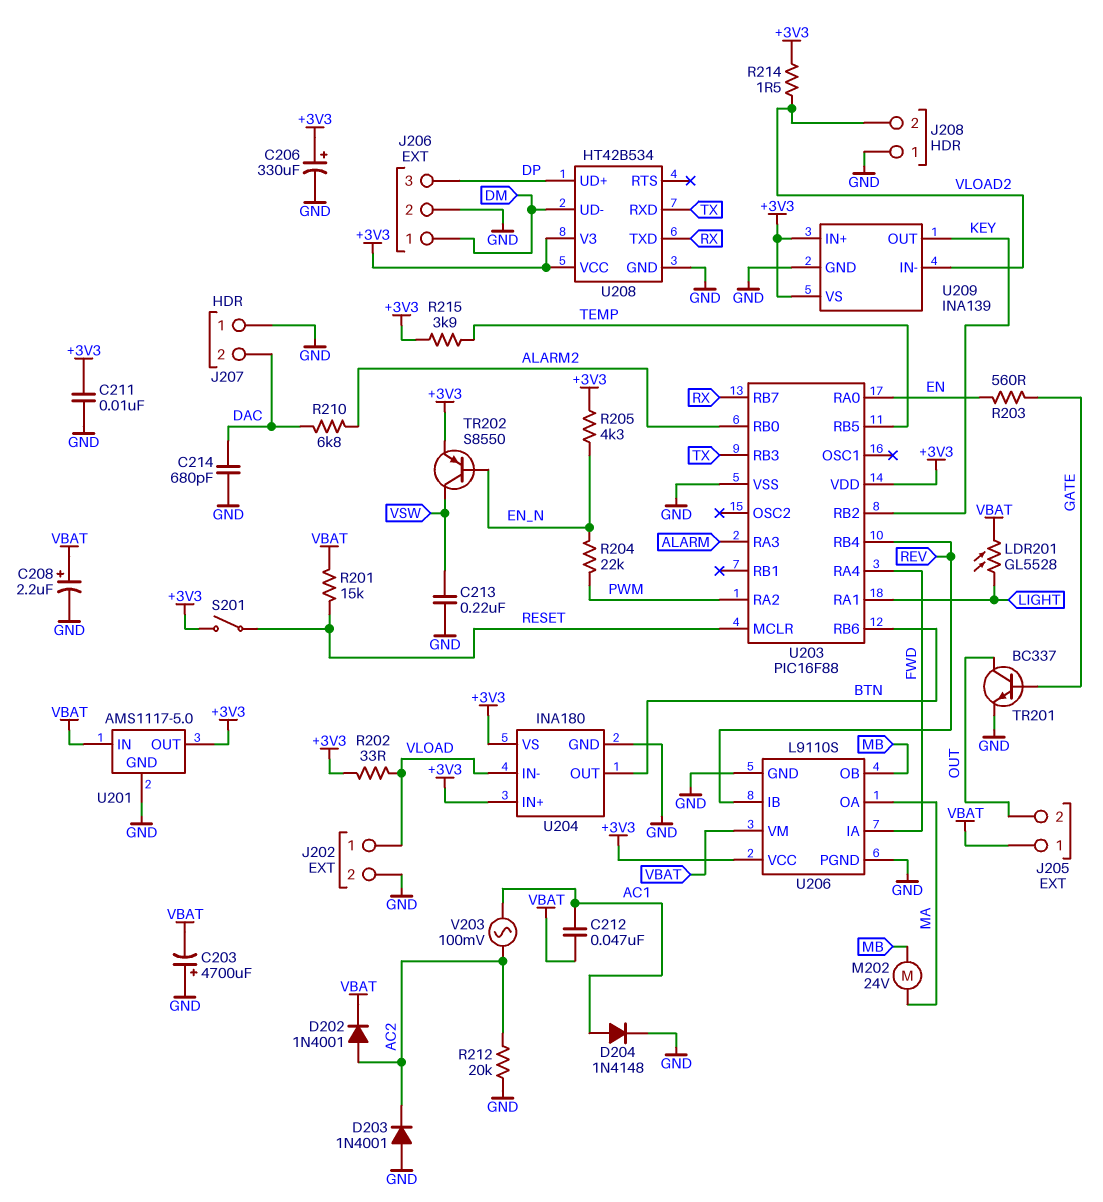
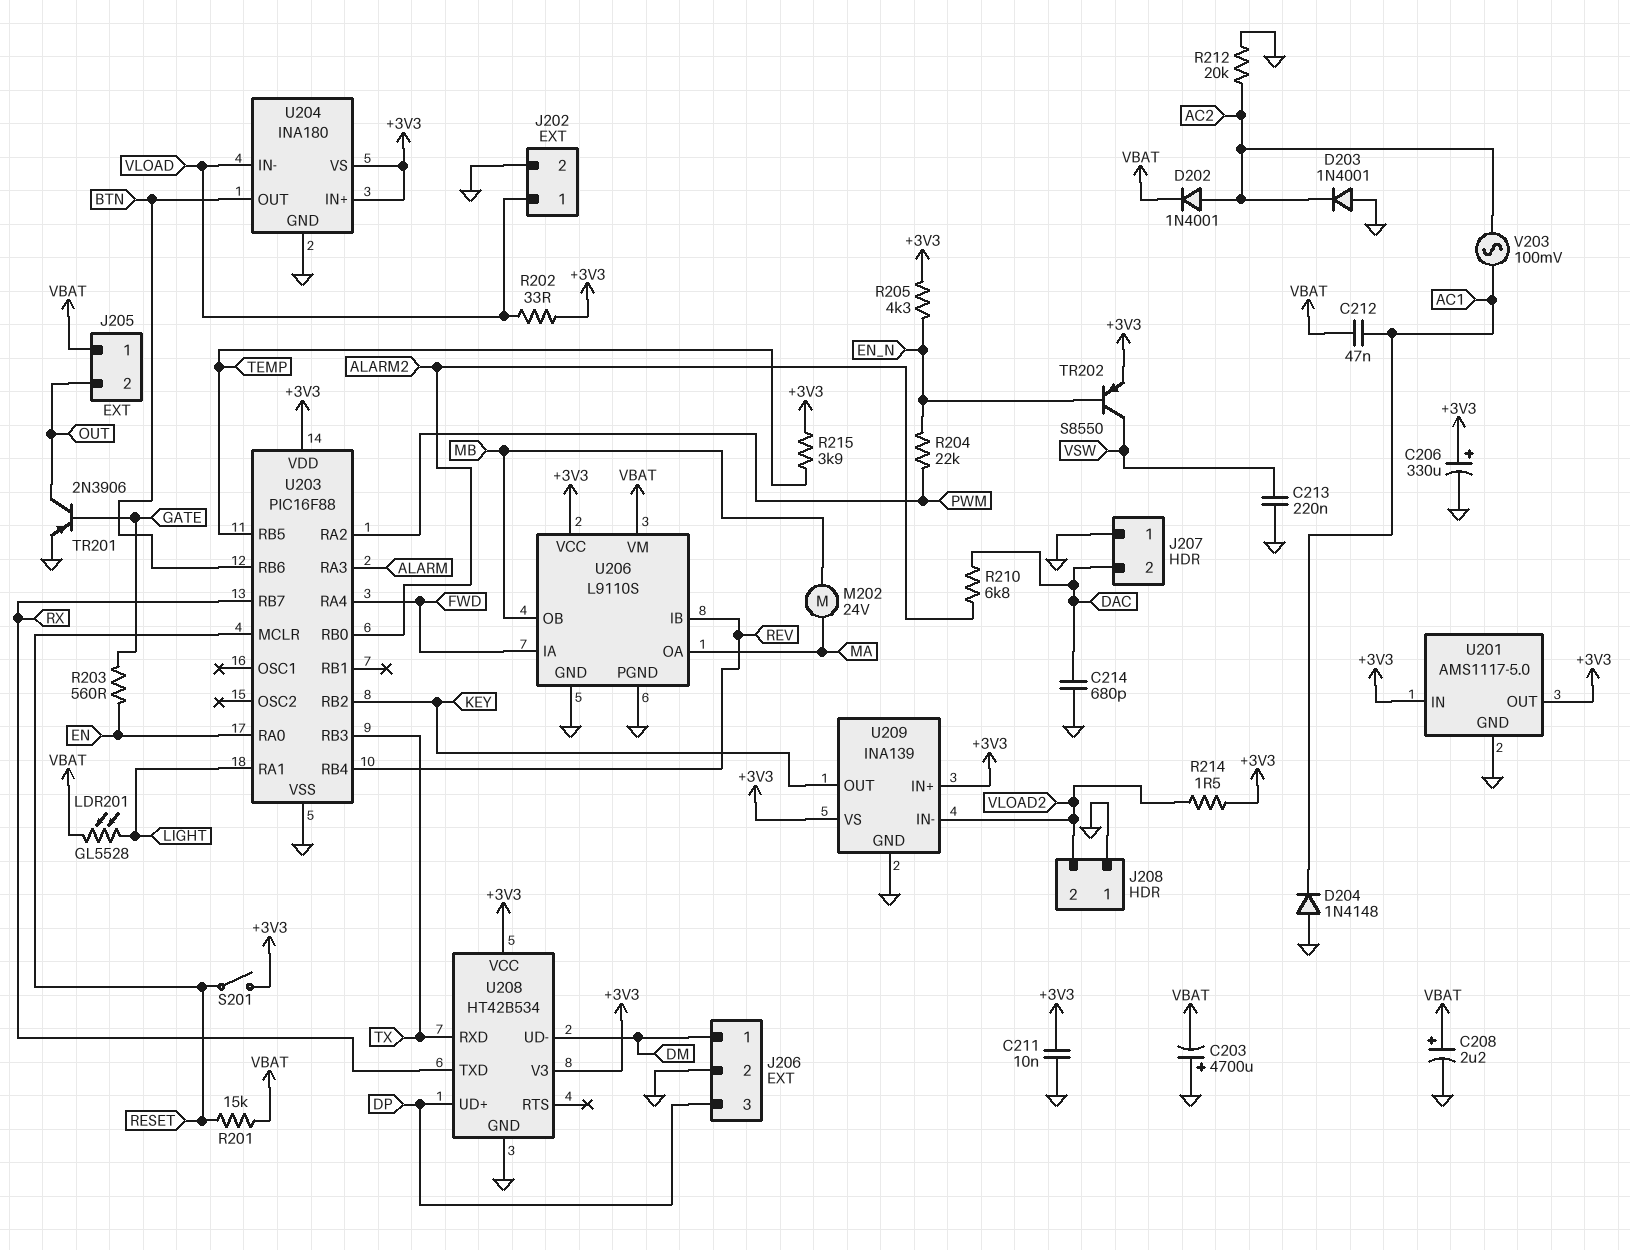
D204: diode 1N4148 (A AC1, K GND) -> diode 1N4148 (A GND, K AC1)
TR201: NPN BC337 (B GATE, C OUT, E GND) -> PNP 2N3906 (B GATE, C OUT, E GND)
U201 pin IN: VBAT -> +3V3

